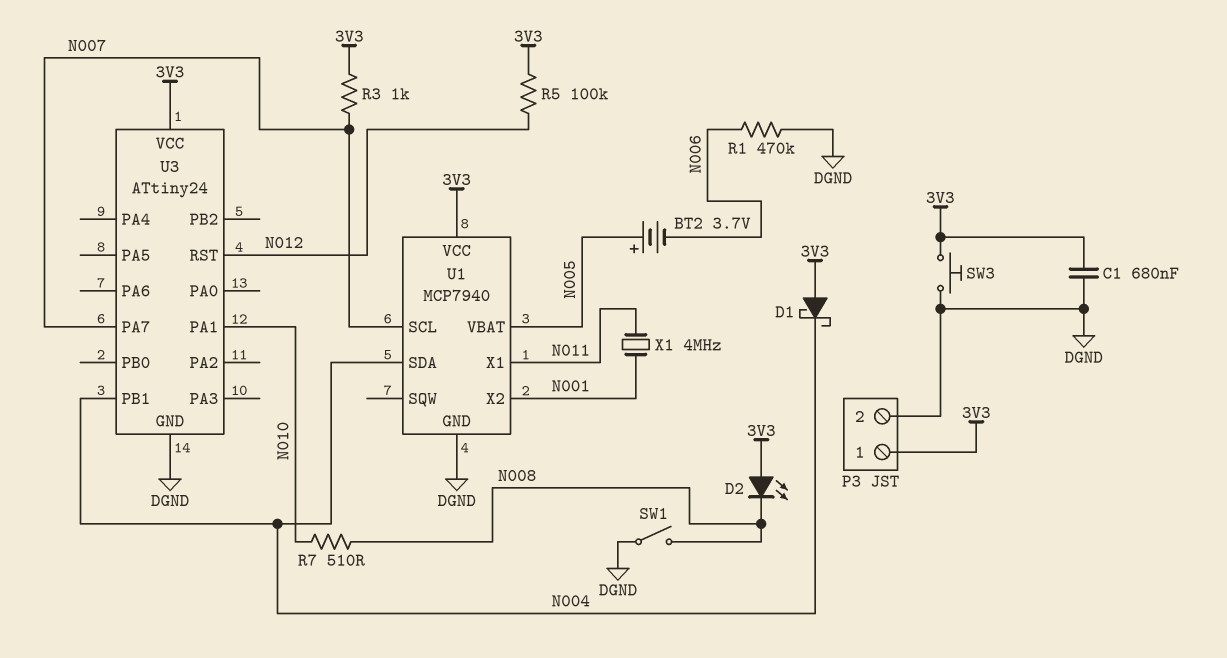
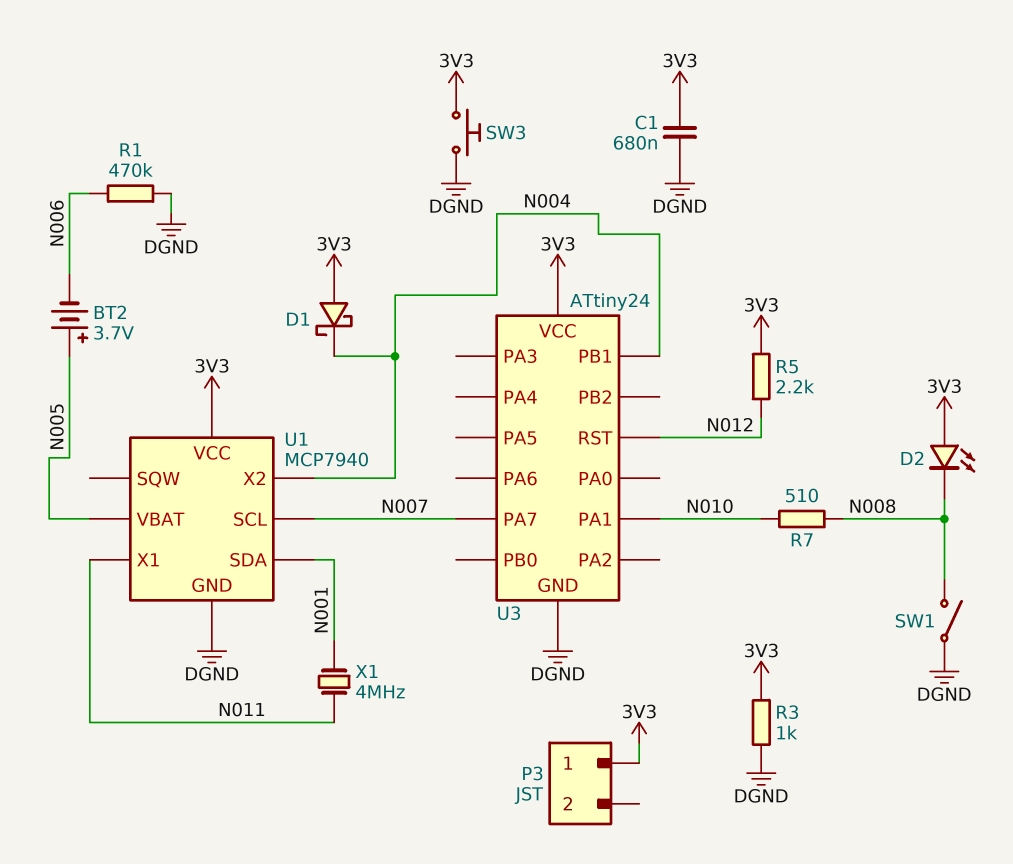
P3 pin 2: DGND -> none
R3: 1k (3V3, N007) -> 1k (3V3, DGND)
R5: 100k (3V3, N012) -> 2.2k (3V3, N012)
U1 pin SDA: N004 -> N001
U1 pin X2: N001 -> N004

